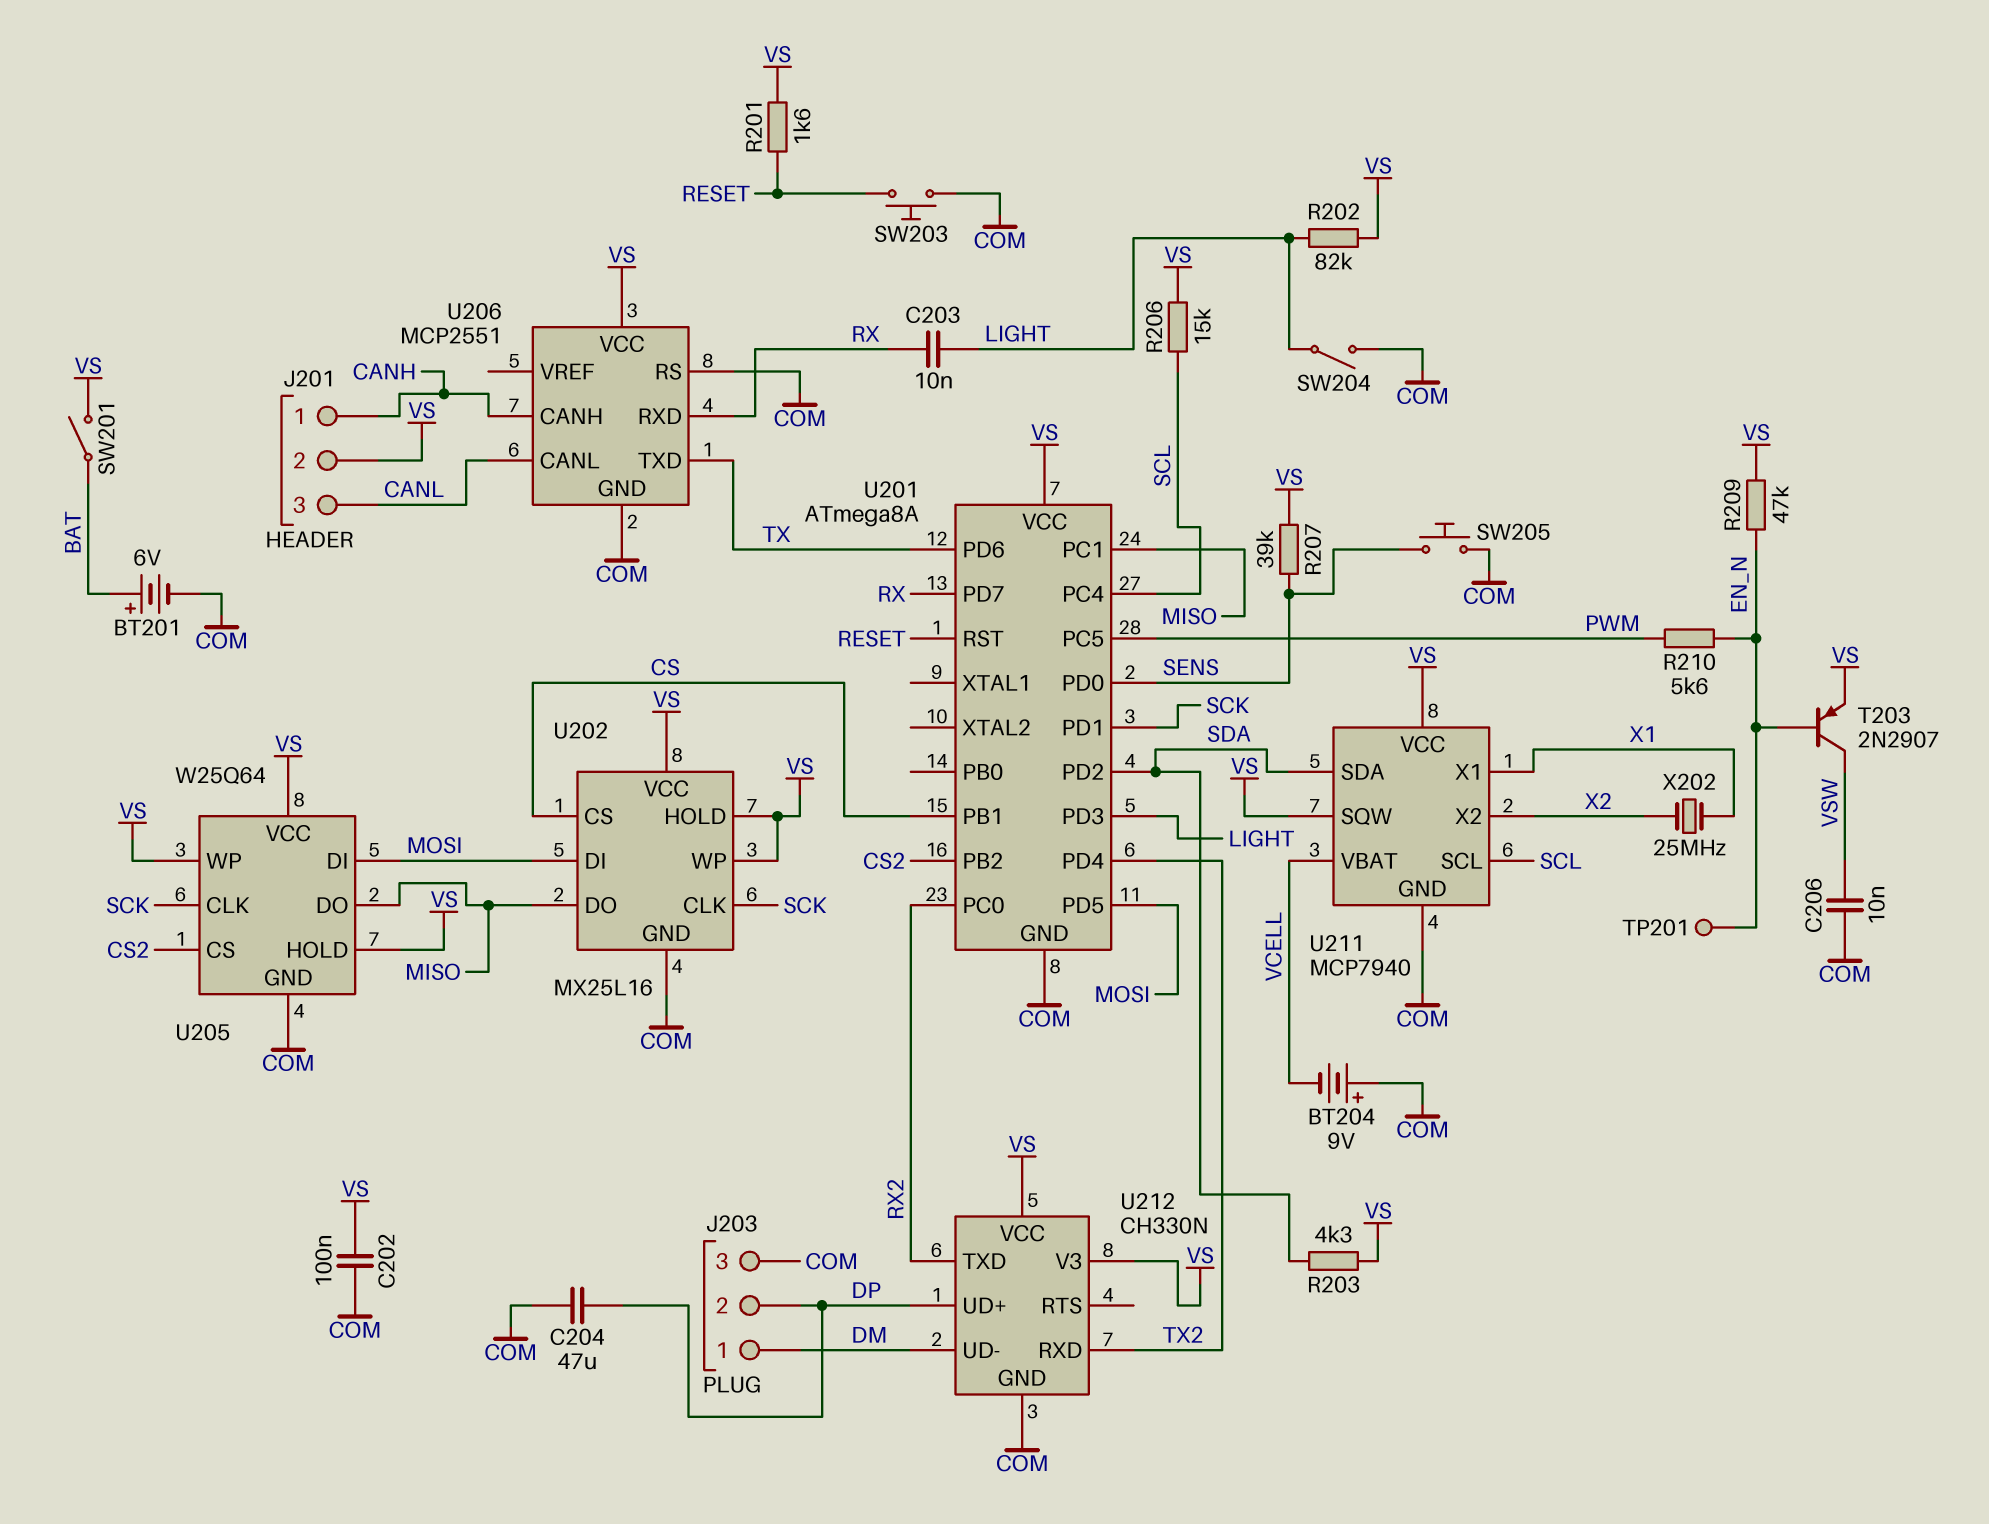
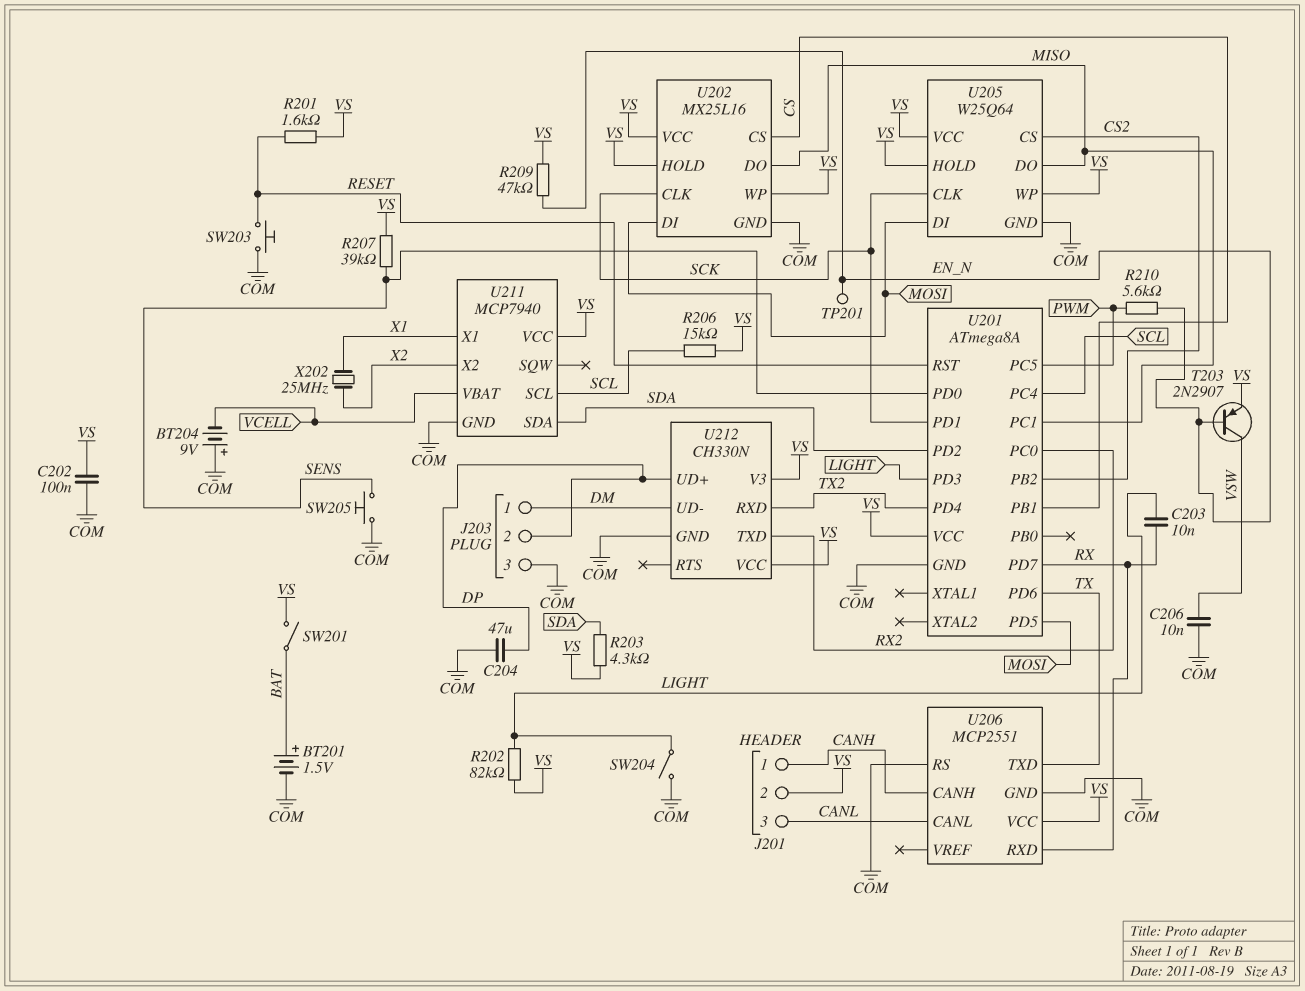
BT201: 6V (plus BAT, minus COM) -> 1.5V (plus BAT, minus COM)
U211 pin SQW: VS -> none

